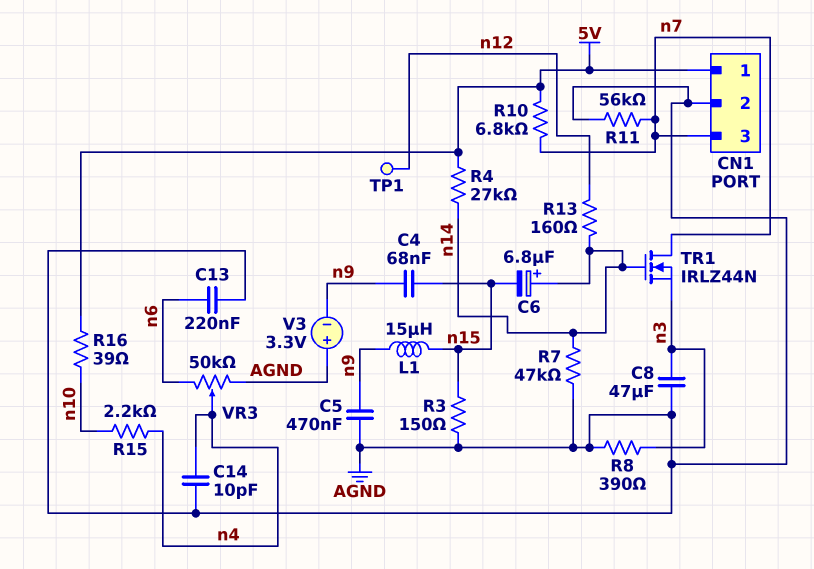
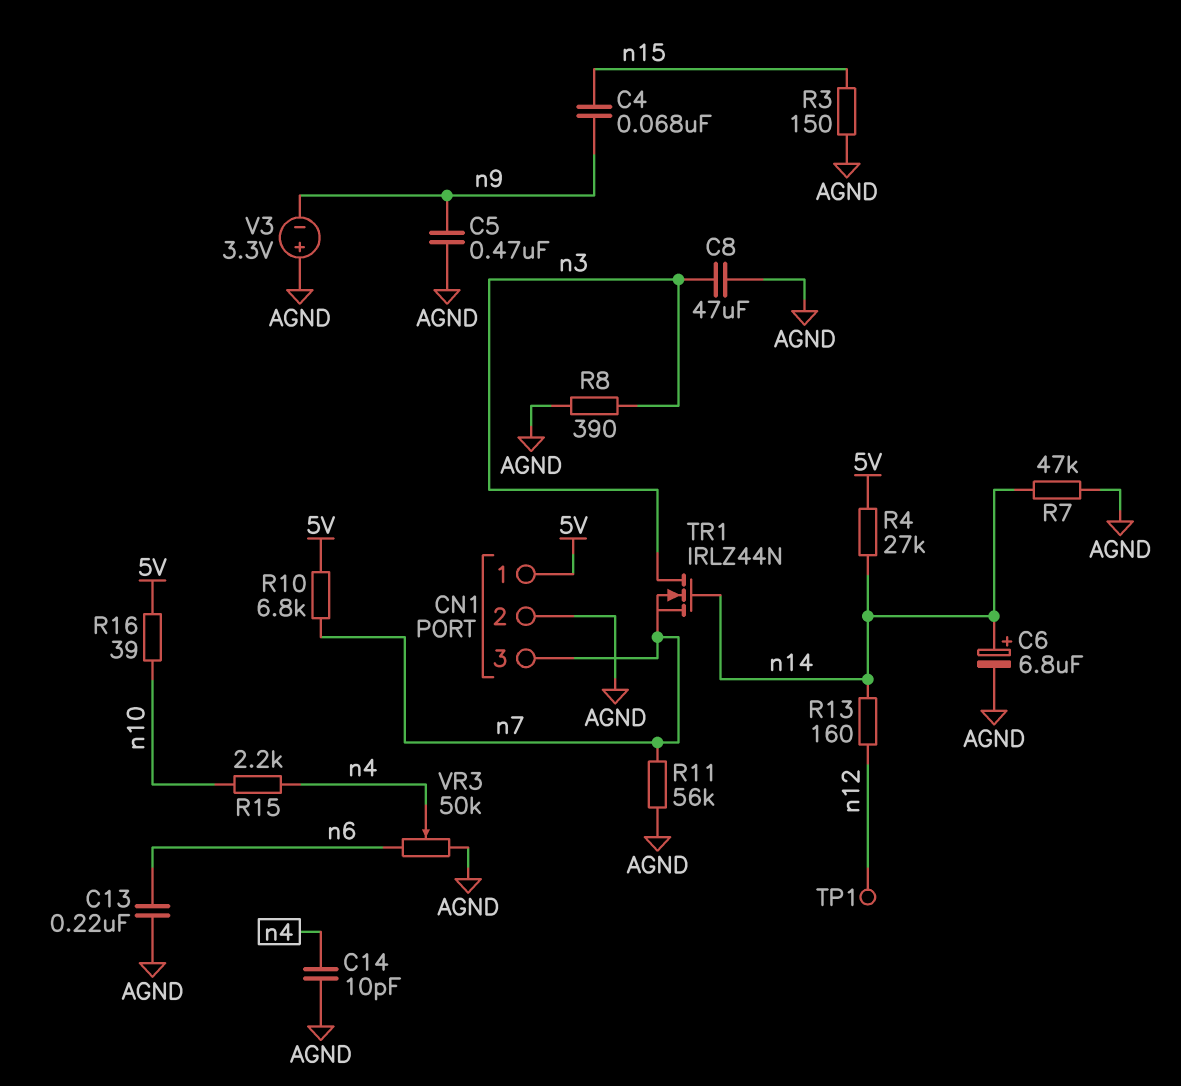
C6: 6.8uF (plus n14, minus n15) -> 6.8uF (plus n14, minus AGND)
L1: 15uH (n9, n15) -> none
TR1: NMOS IRLZ44N (G n14, D n7, S n3) -> NMOS IRLZ44N (G n14, D n3, S n7)

